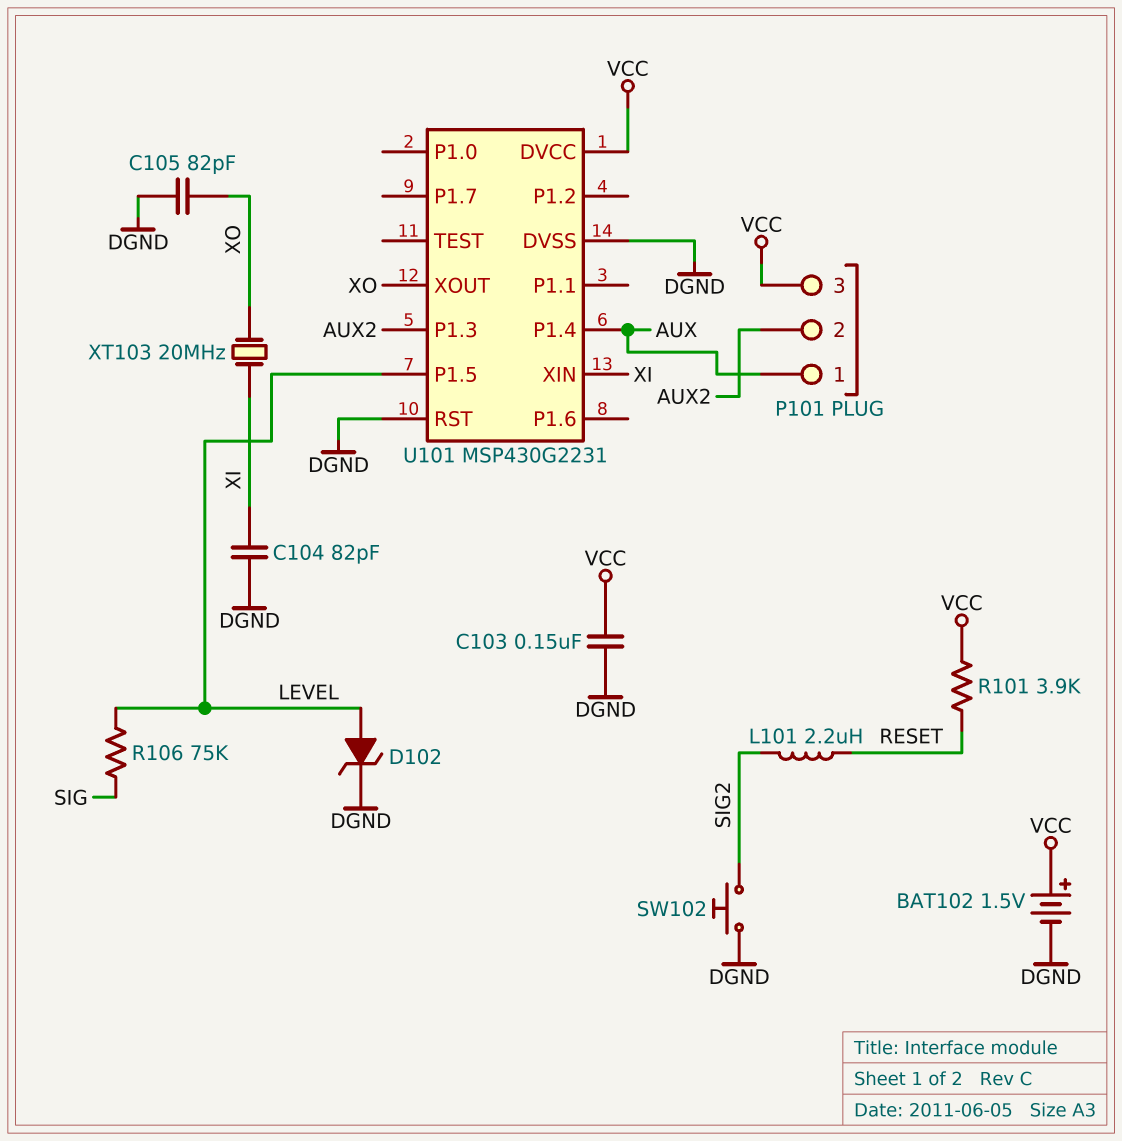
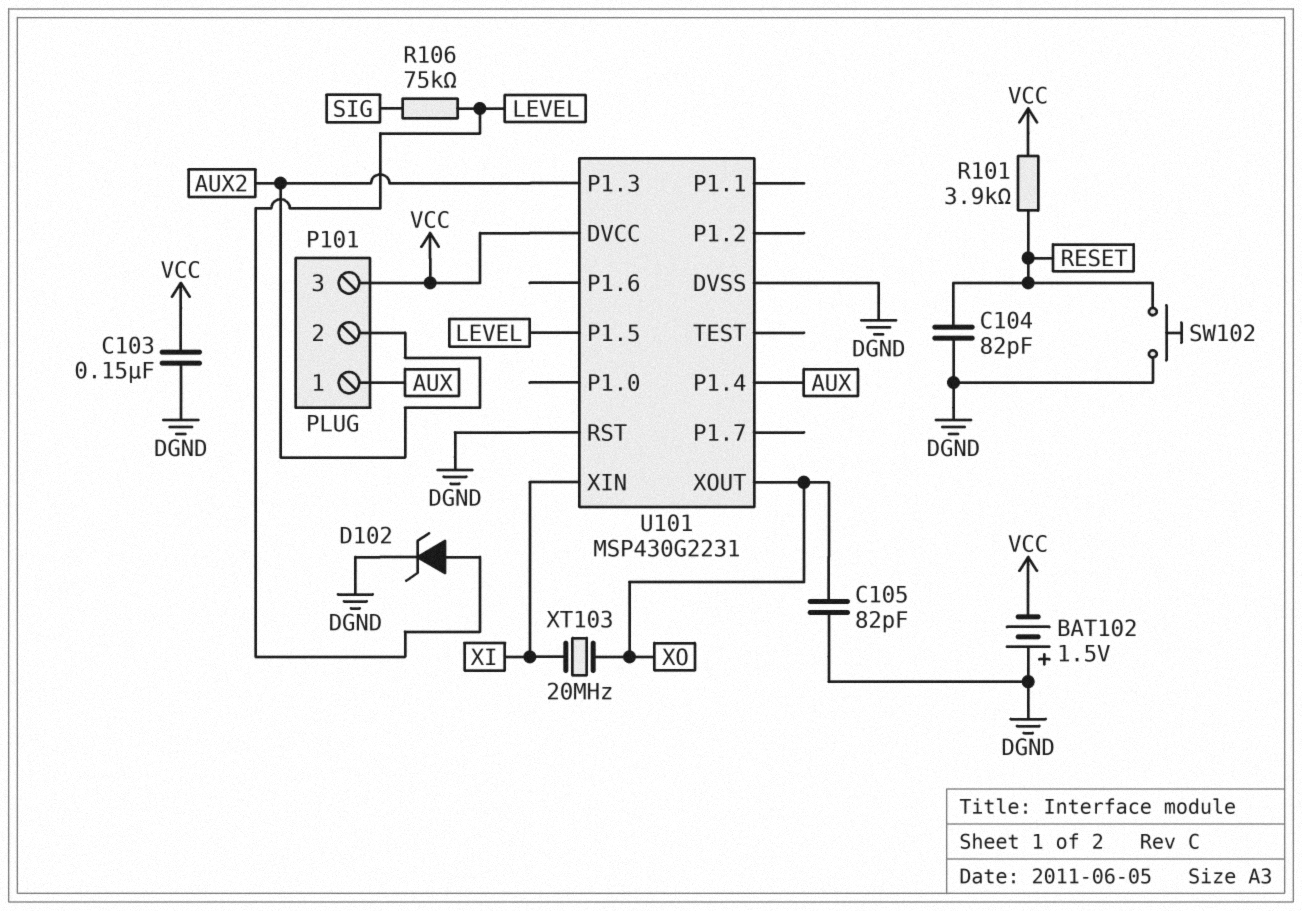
BAT102: 1.5V (plus VCC, minus DGND) -> 1.5V (plus DGND, minus VCC)
C104: 82pF (DGND, XI) -> 82pF (DGND, RESET)
L101: 2.2uH (RESET, SIG2) -> none
SW102: button (DGND, SIG2) -> button (DGND, RESET)

